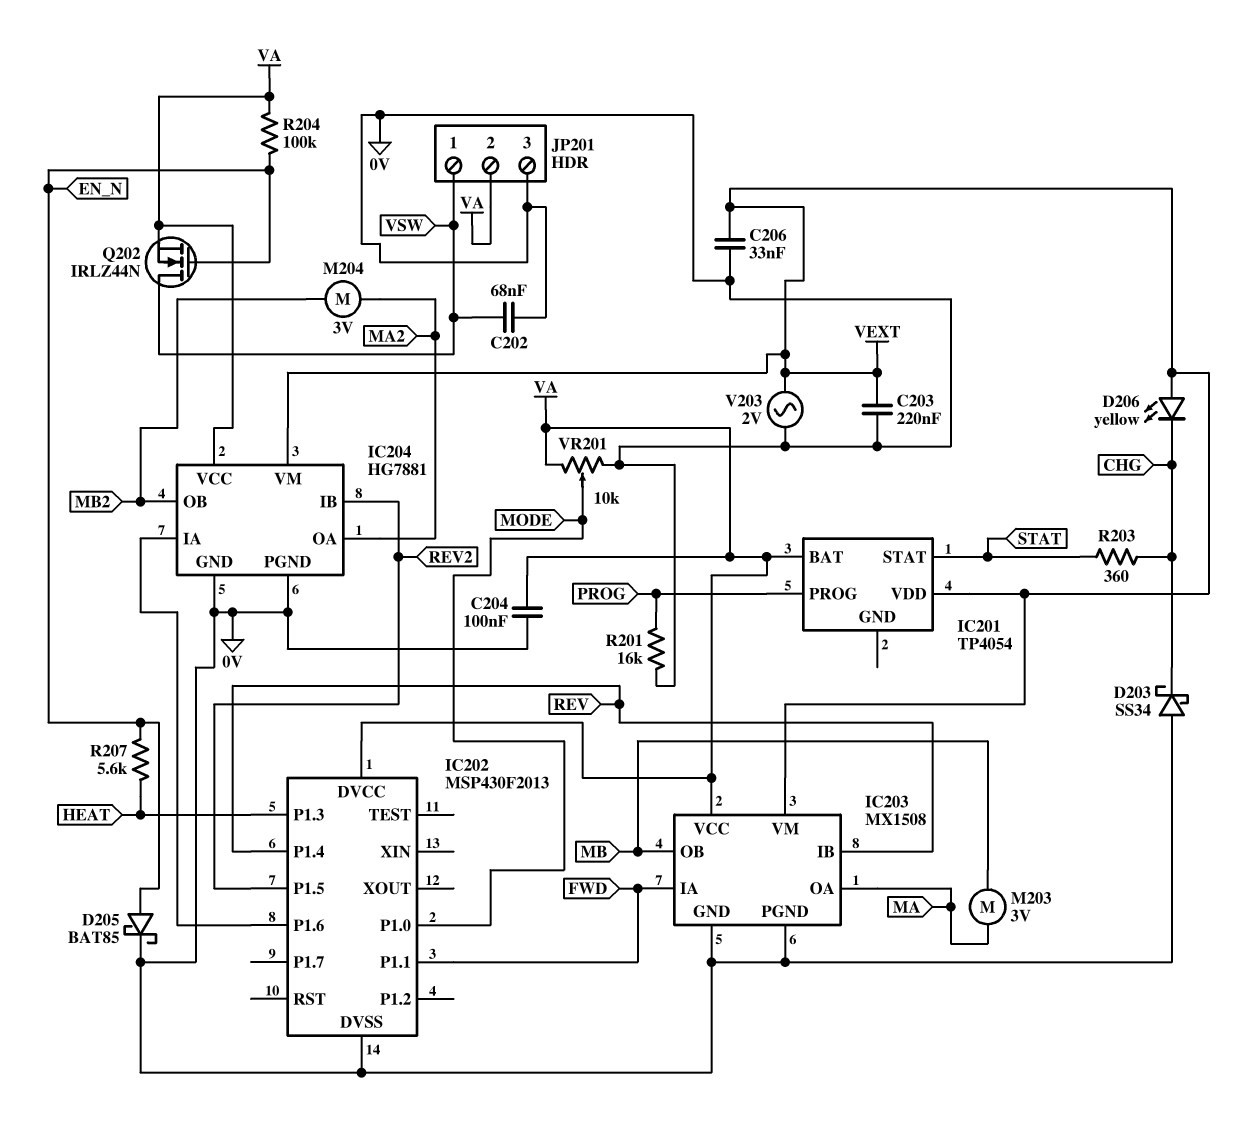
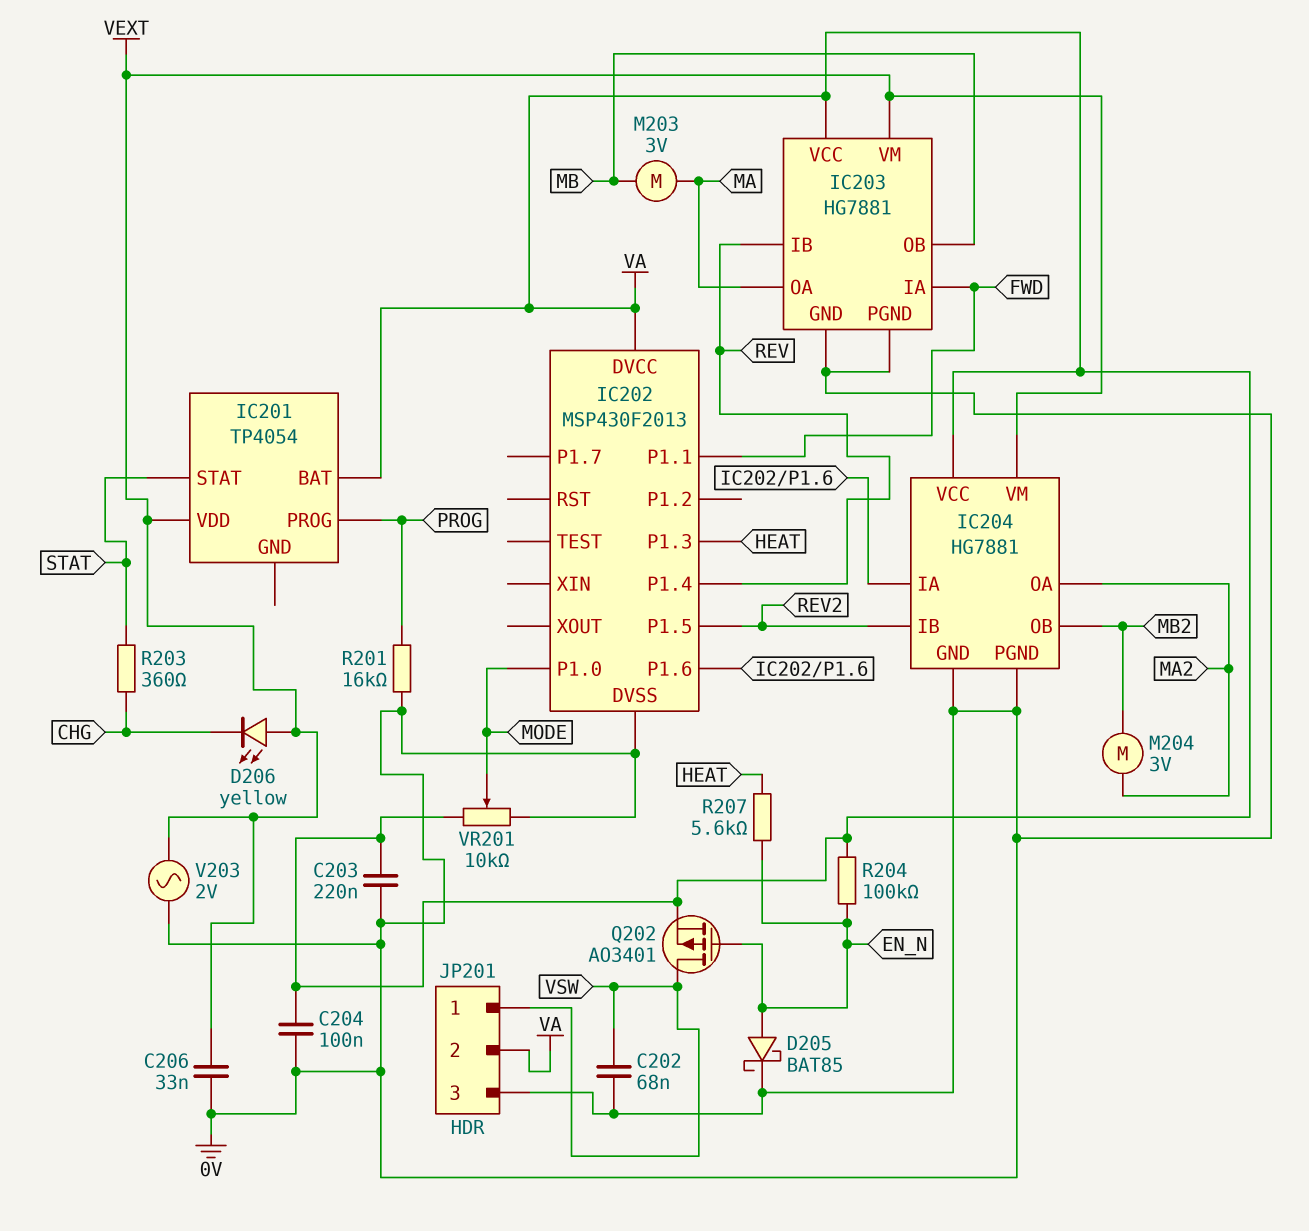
C203: 220nF (0V, VEXT) -> 220nF (0V, VA)
D203: schottky SS34 (A 0V, K CHG) -> none
IC203: MX1508 -> HG7881
Q202: NMOS IRLZ44N (G EN_N, D VSW, S VA) -> PMOS AO3401 (G EN_N, D VSW, S VA)

